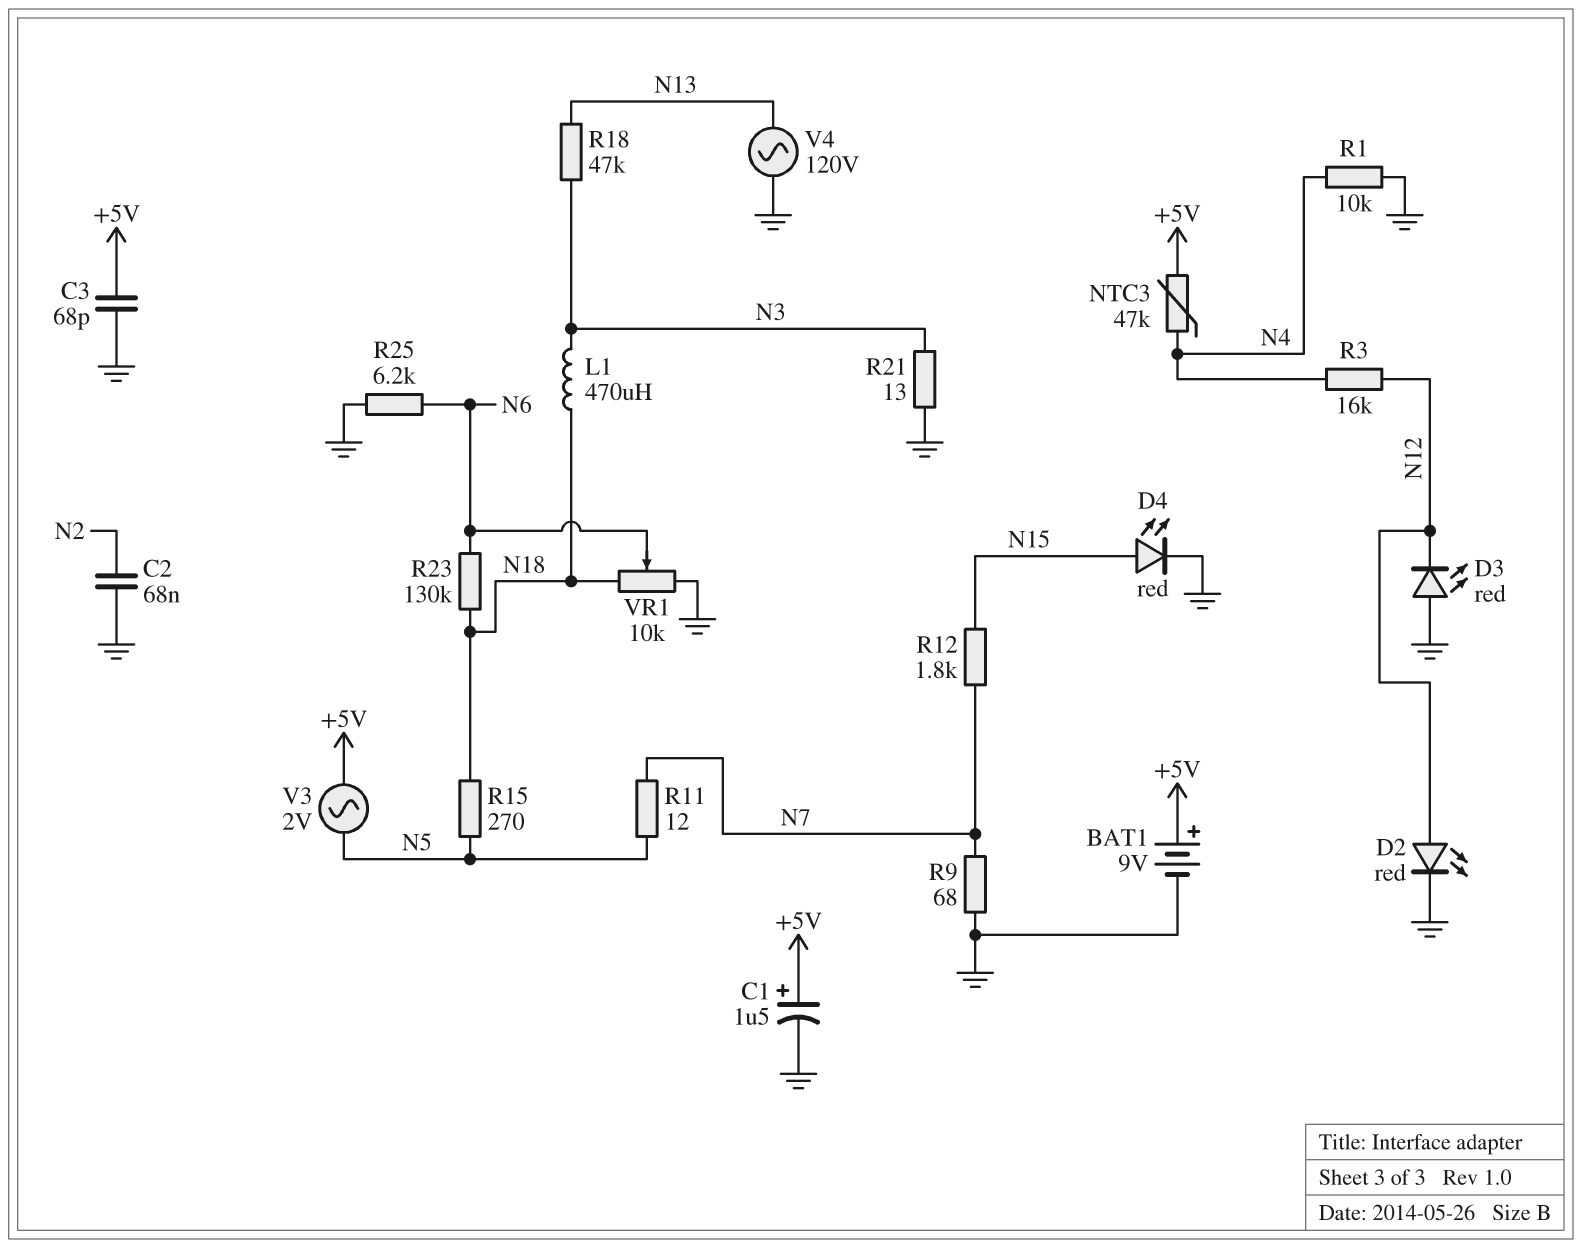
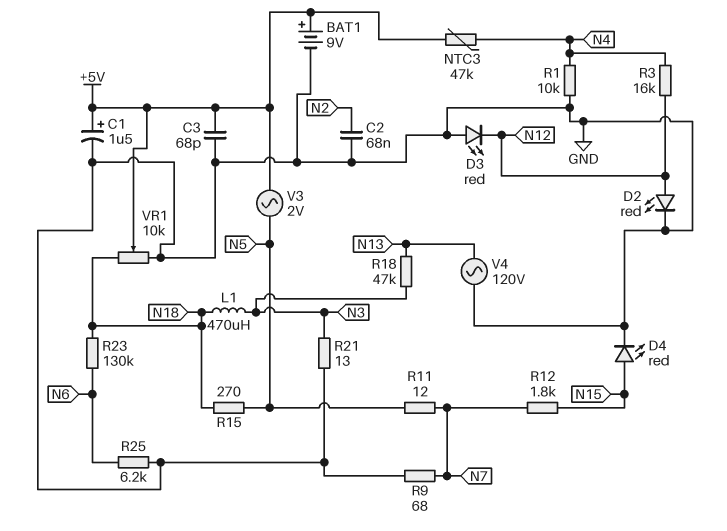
VR1: 10k (GND, N18, wiper N6) -> 10k (GND, N18, wiper +5V)

